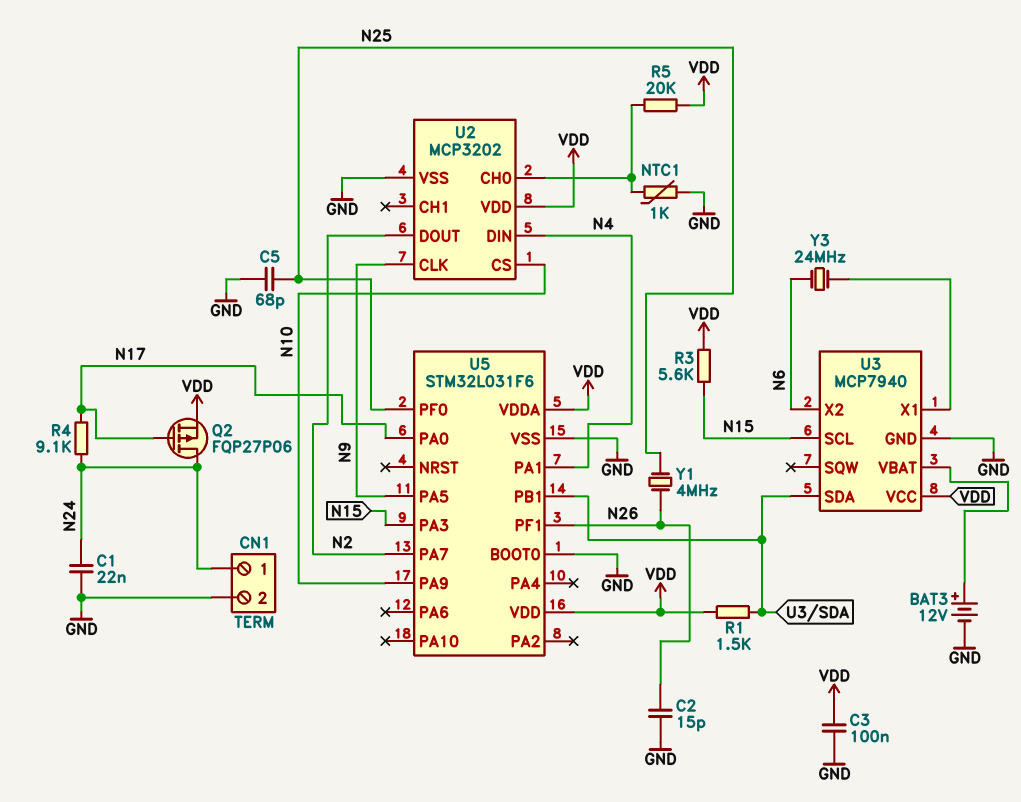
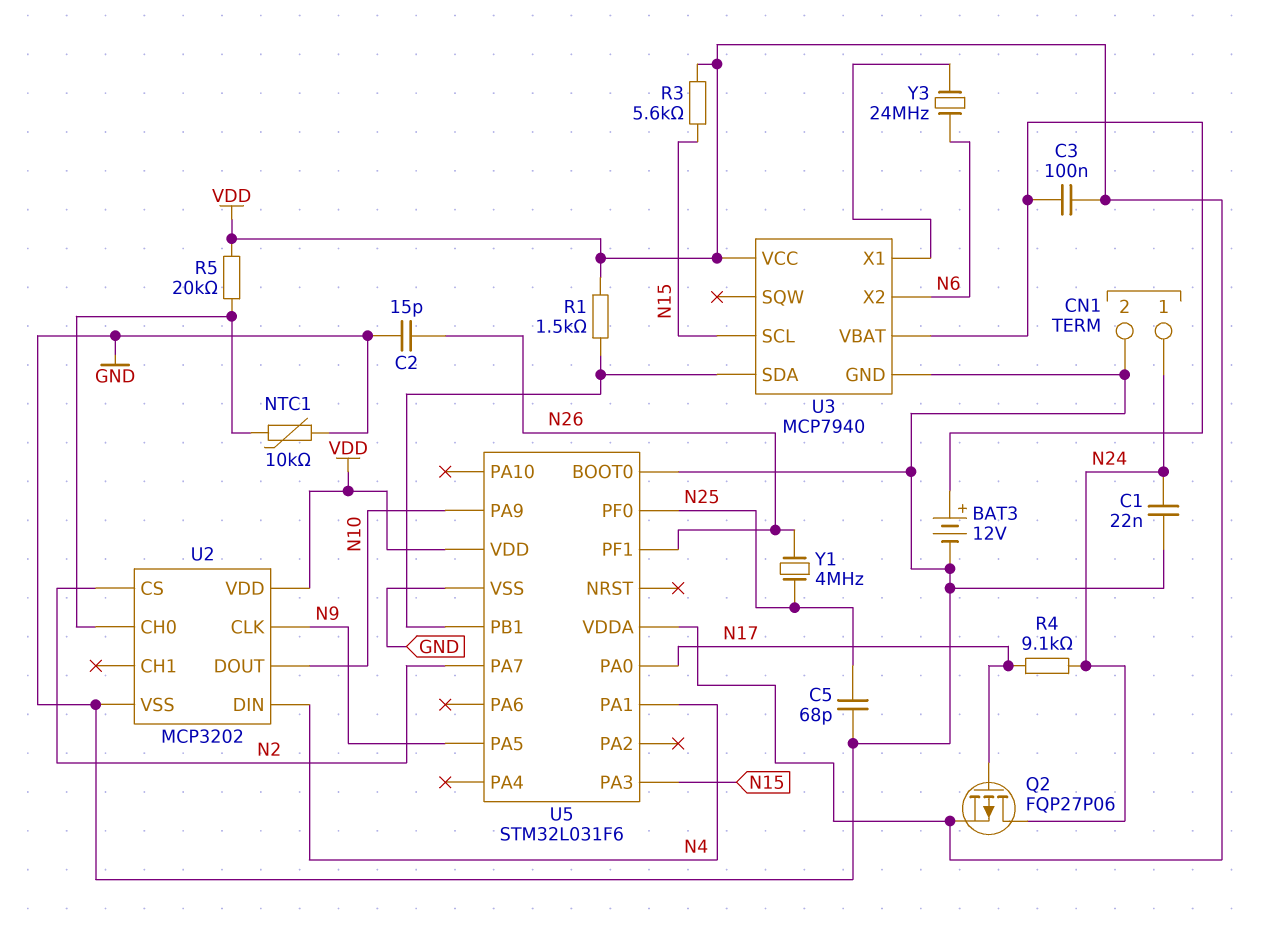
C3: 100nF (GND, VDD) -> 100nF (U3/VBAT, VDD)
NTC1: 1k (GND, U2/CH0) -> 10k (GND, U2/CH0)
U2 pin CS: N10 -> N2
U2 pin DOUT: N2 -> N10

